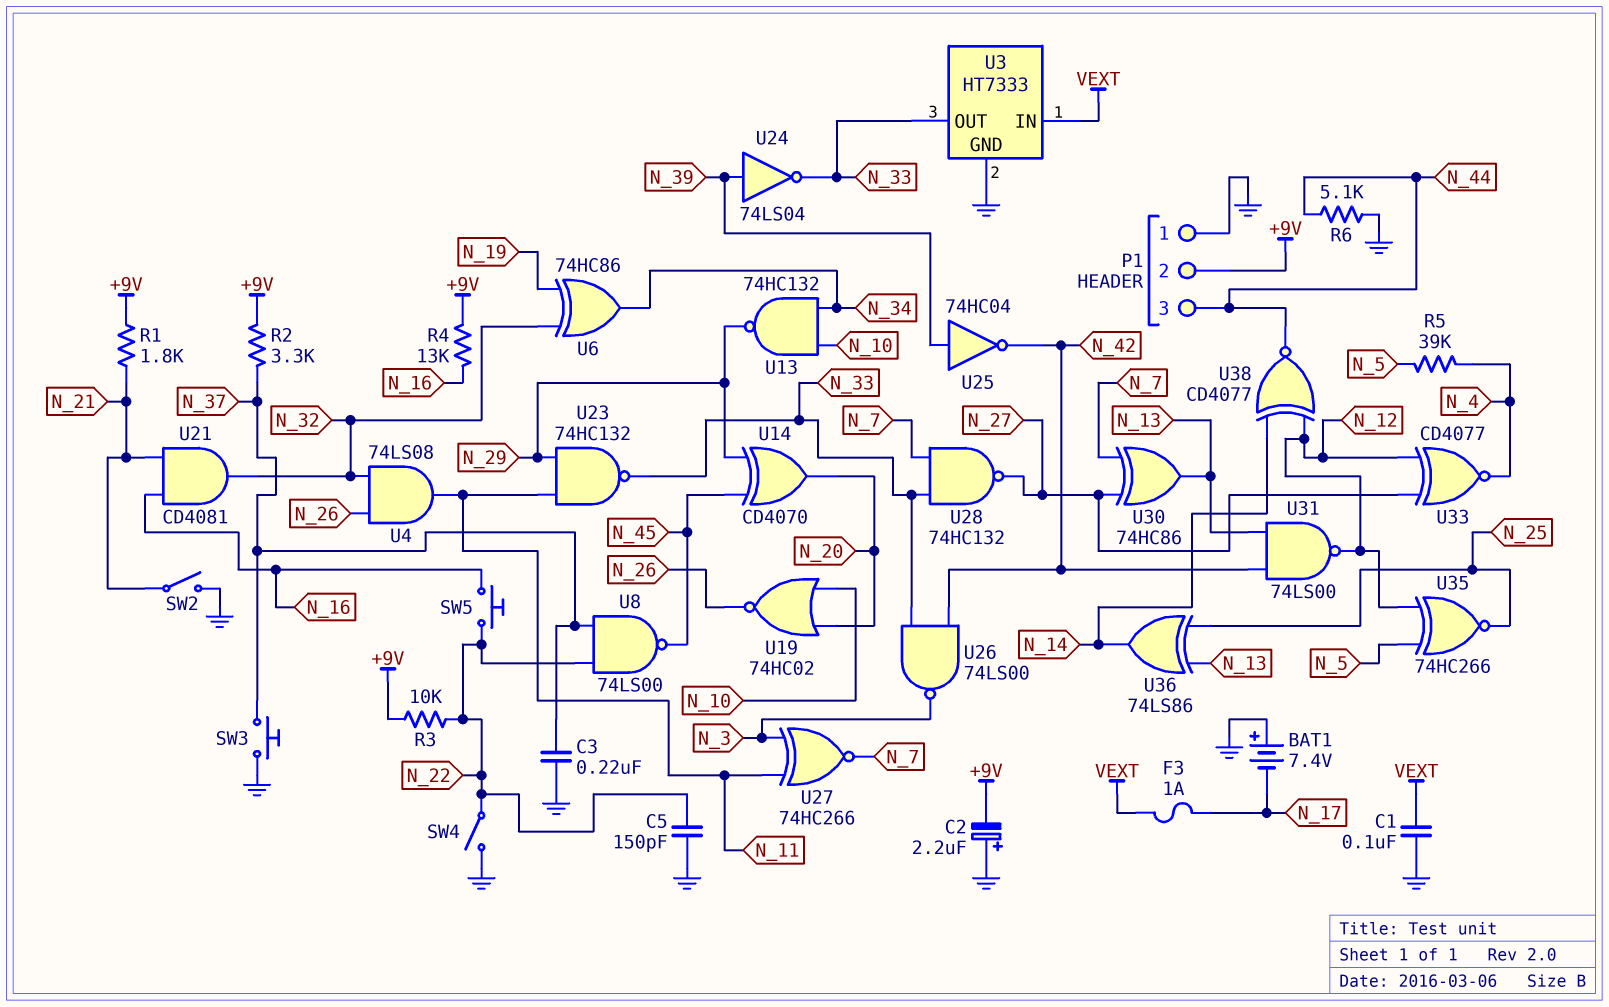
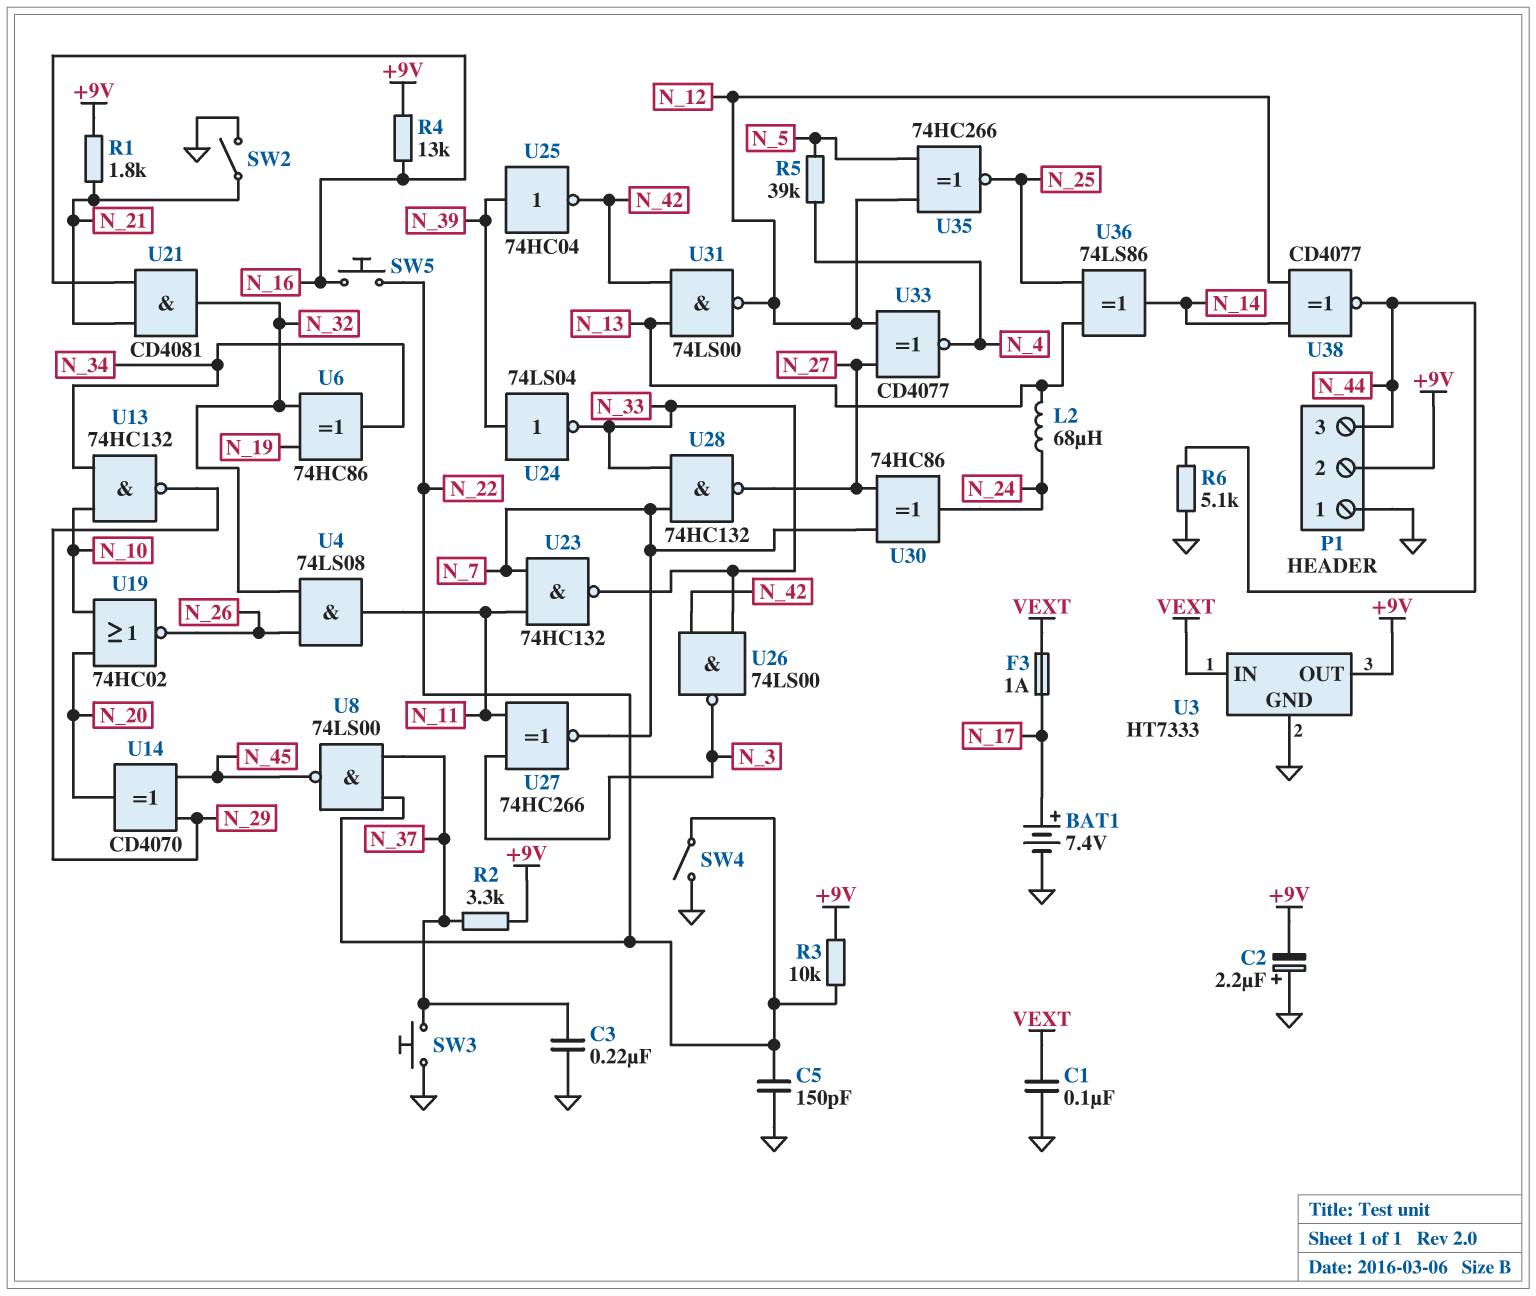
BAT1: 7.4V (plus GND, minus N_17) -> 7.4V (plus N_17, minus GND)
L2: none -> 68uH (N_13, N_24)
U3 pin OUT: N_33 -> +9V
U23: NAND 74HC132 (in N_11, in N_29, out N_33) -> NAND 74HC132 (in N_7, in N_11, out N_33)
U30: XOR 74HC86 (in N_7, in N_27, out N_13) -> XOR 74HC86 (in N_7, in N_27, out N_24)

